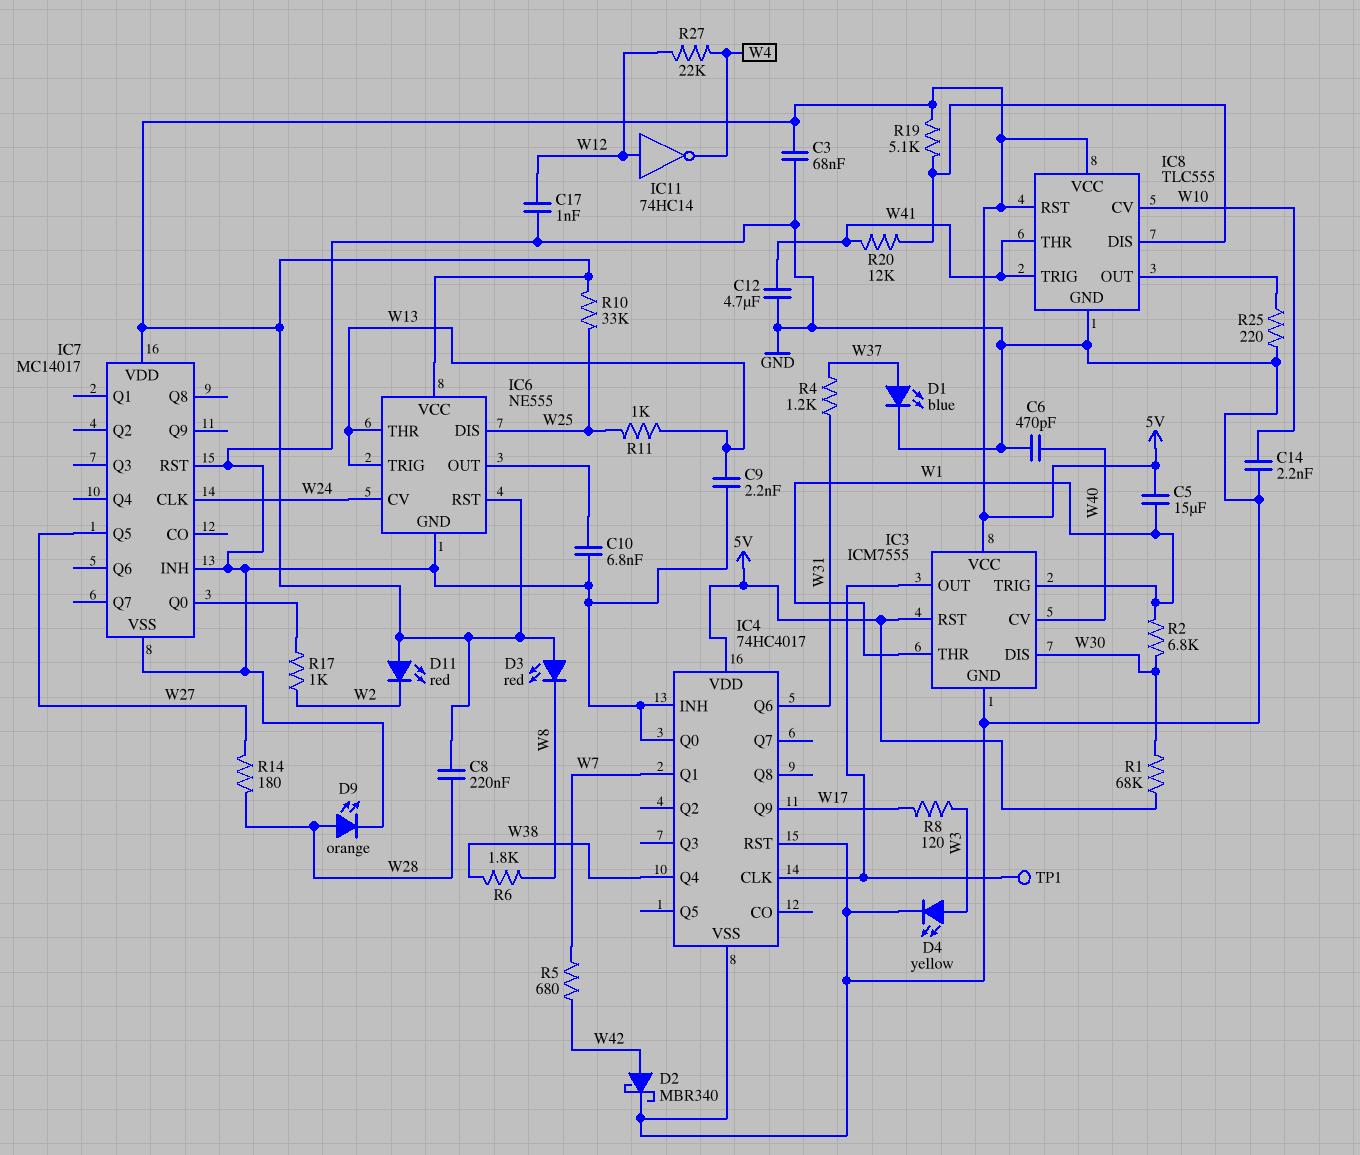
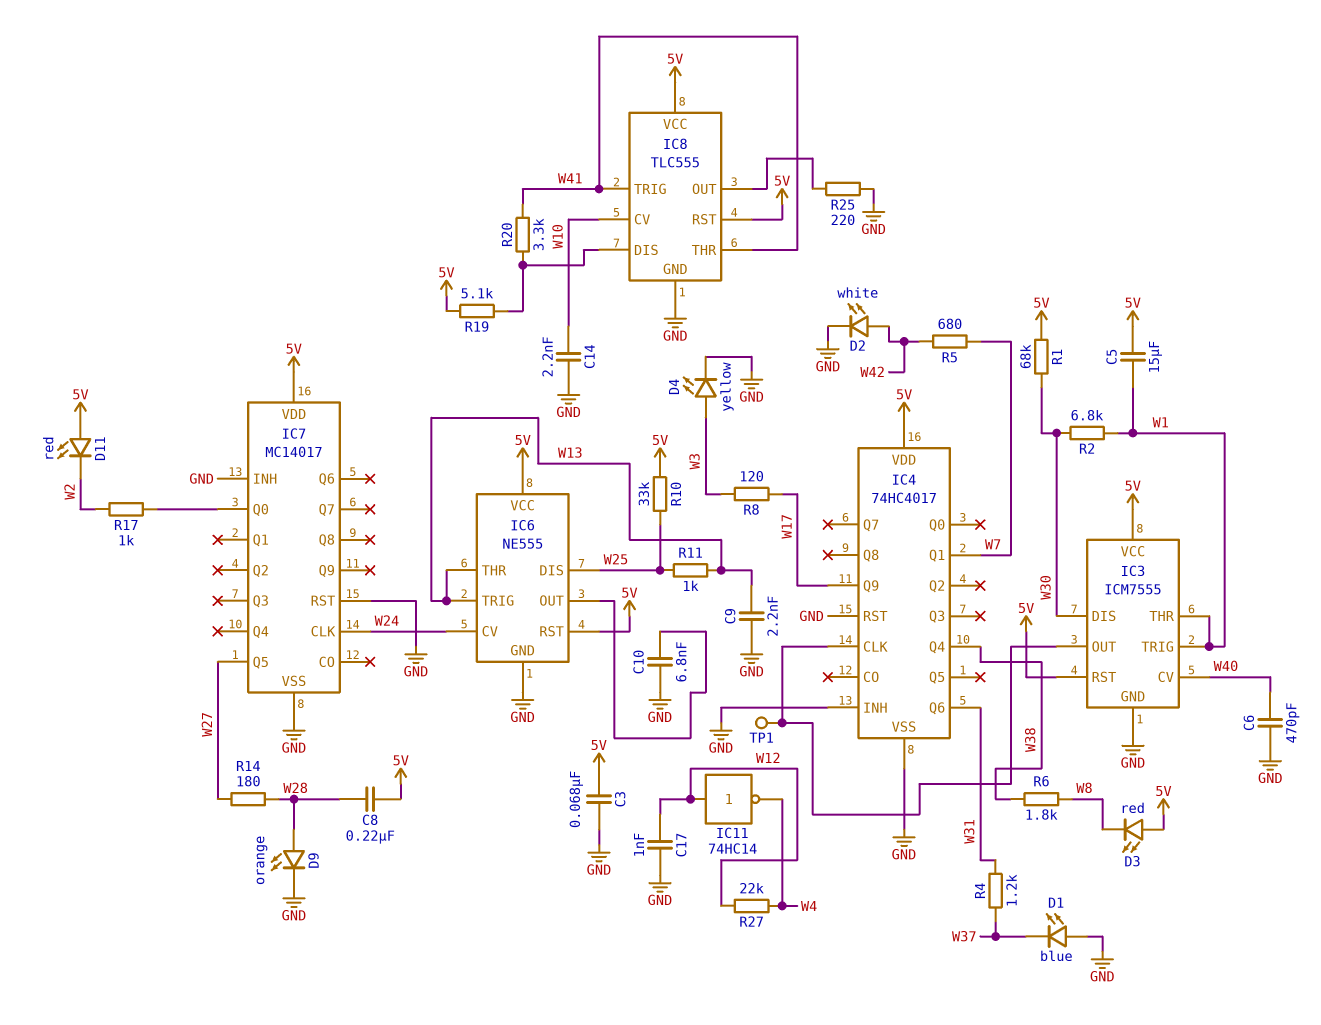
C12: 4.7uF (GND, W41) -> none
D1: LED blue (A W37, K GND) -> LED blue (A GND, K W37)
D2: schottky MBR340 (A W42, K GND) -> LED white (A W42, K GND)
IC4 pin Q0: GND -> none
R20: 12k (IC8/DIS, W41) -> 3.3k (IC8/DIS, W41)

